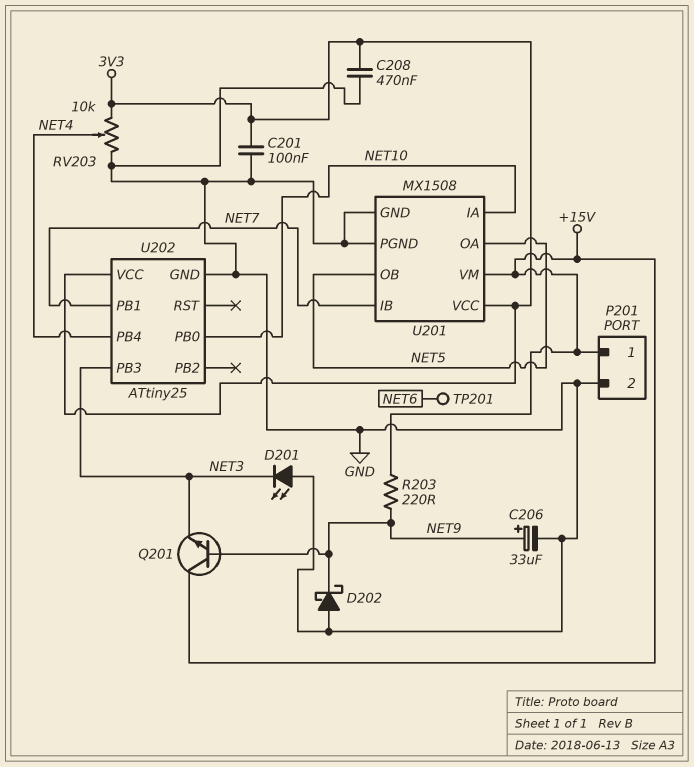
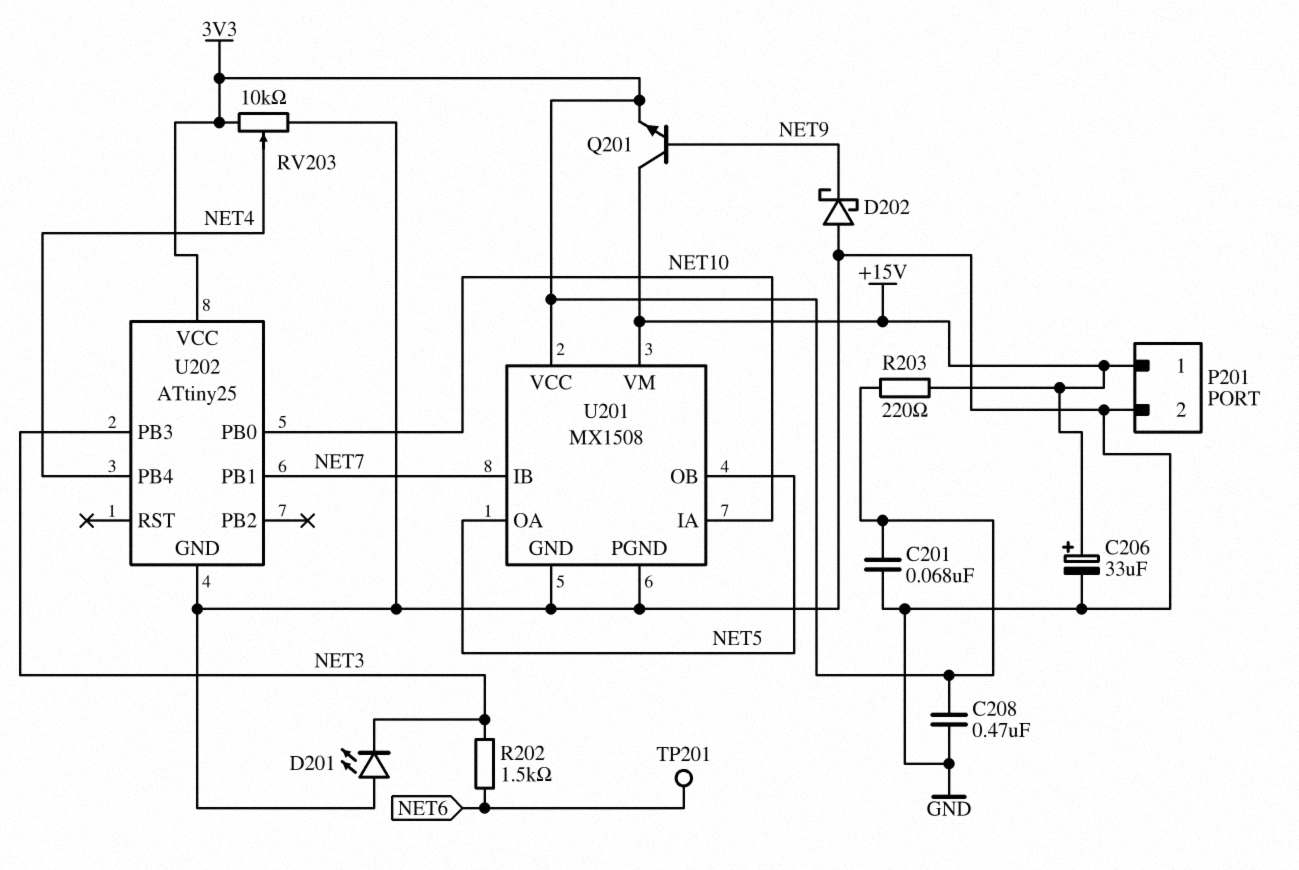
C201: 100nF (3V3, GND) -> 68nF (3V3, GND)
C206: 33uF (plus NET9, minus GND) -> 33uF (plus +15V, minus GND)
Q201: NPN (B NET9, C +15V, E NET3) -> NPN (B NET9, C +15V, E 3V3)
R202: none -> 1.5k (NET3, NET6)
R203: 220 (+15V, NET9) -> 220 (+15V, 3V3)

